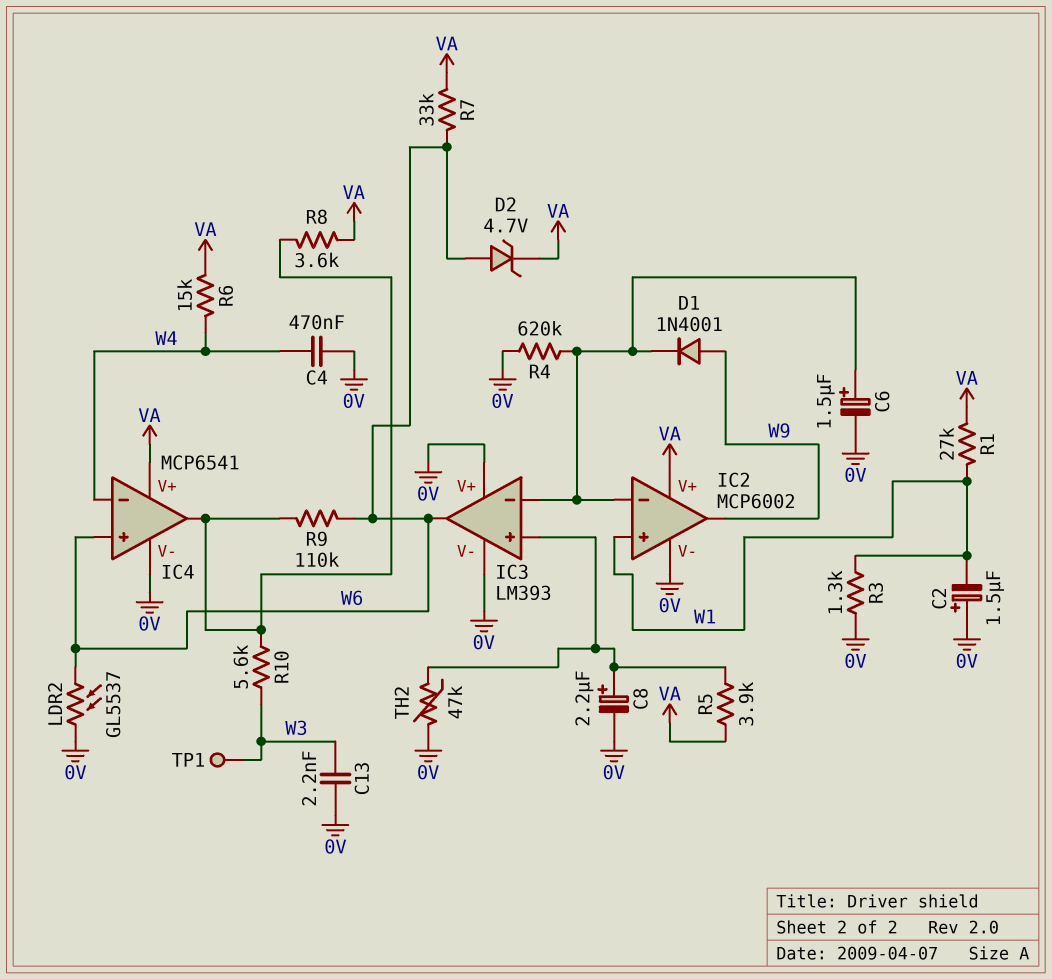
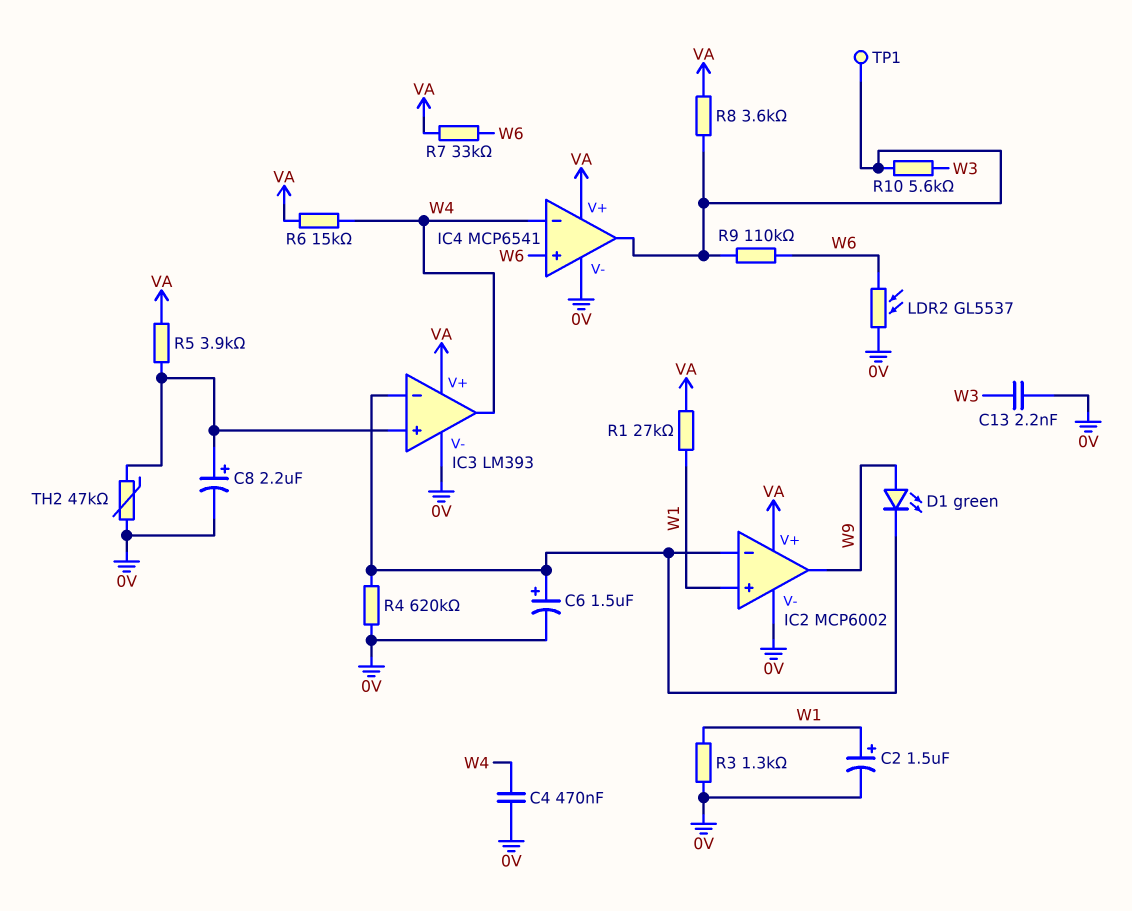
C2: 1.5uF (plus 0V, minus W1) -> 1.5uF (plus W1, minus 0V)
D1: diode 1N4001 (A W9, K IC2/in-) -> LED green (A W9, K IC2/in-)
D2: zener 4.7V (A W6, K VA) -> none
IC3 pin V+: 0V -> VA
IC3 pin out: W6 -> W4
TP1: test point (W3) -> test point (IC4/out)

